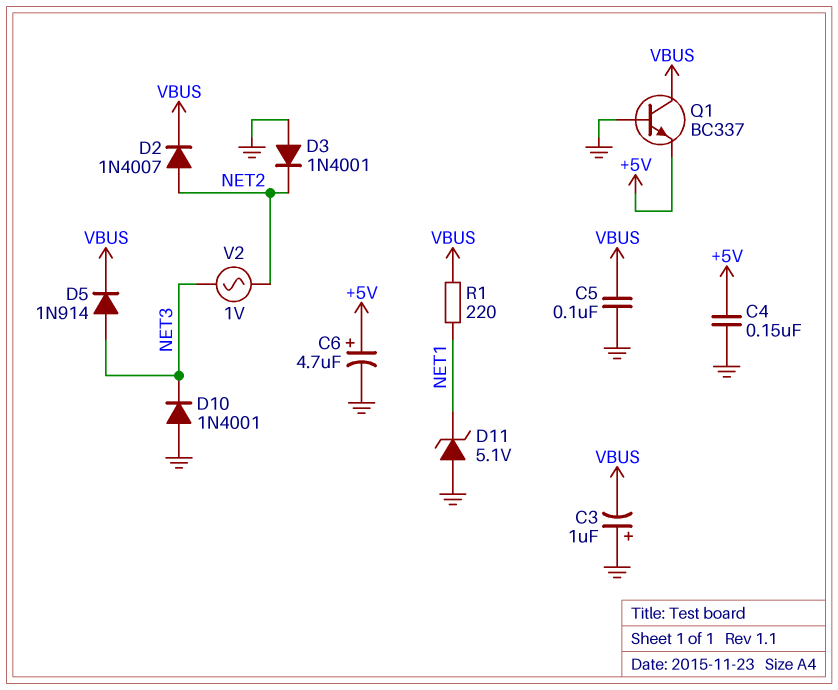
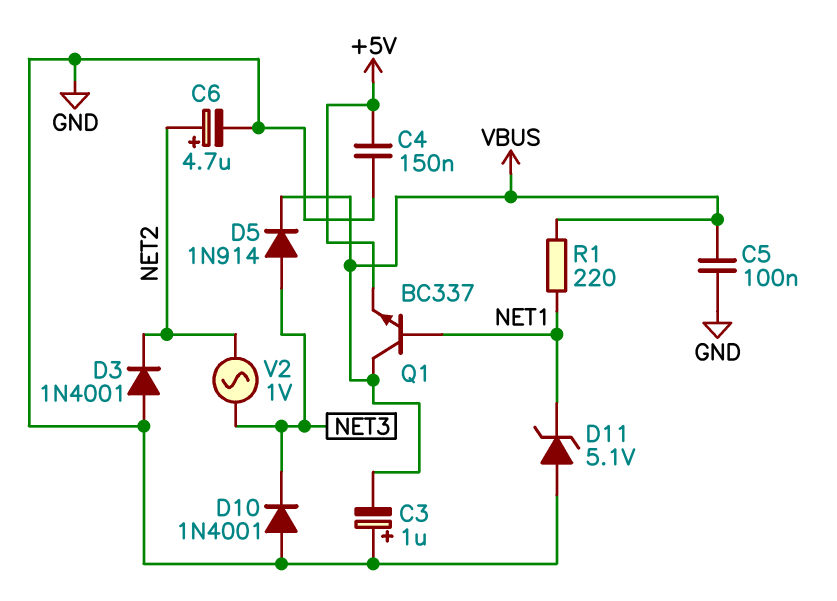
C6: 4.7uF (plus +5V, minus GND) -> 4.7uF (plus NET2, minus GND)
D2: diode 1N4007 (A NET2, K VBUS) -> none
Q1: NPN BC337 (B GND, C VBUS, E +5V) -> NPN BC337 (B NET1, C VBUS, E +5V)

